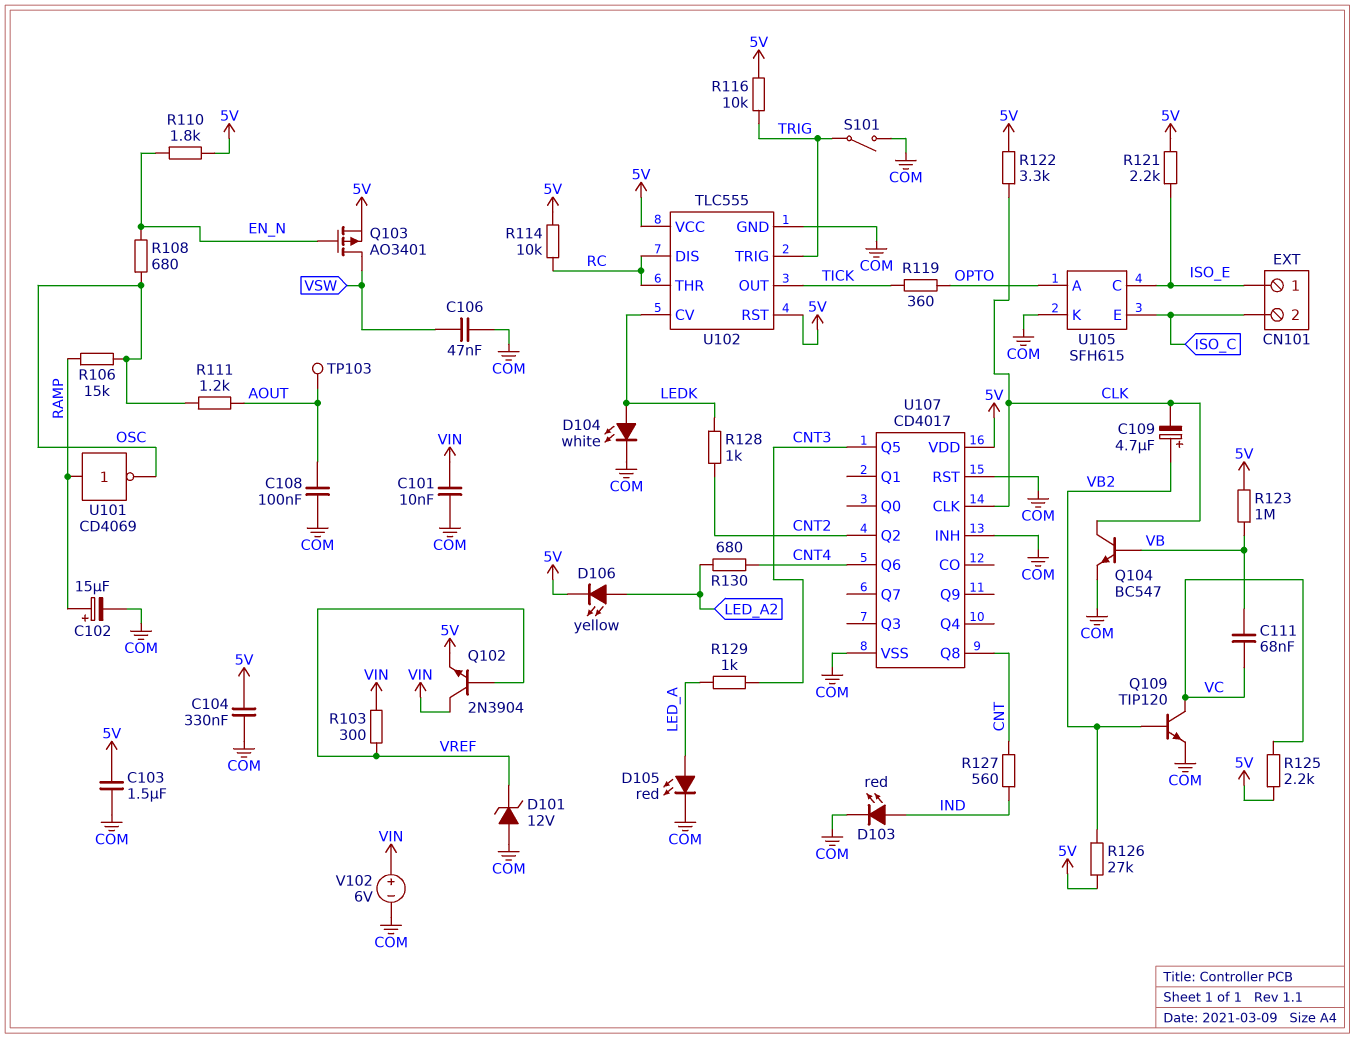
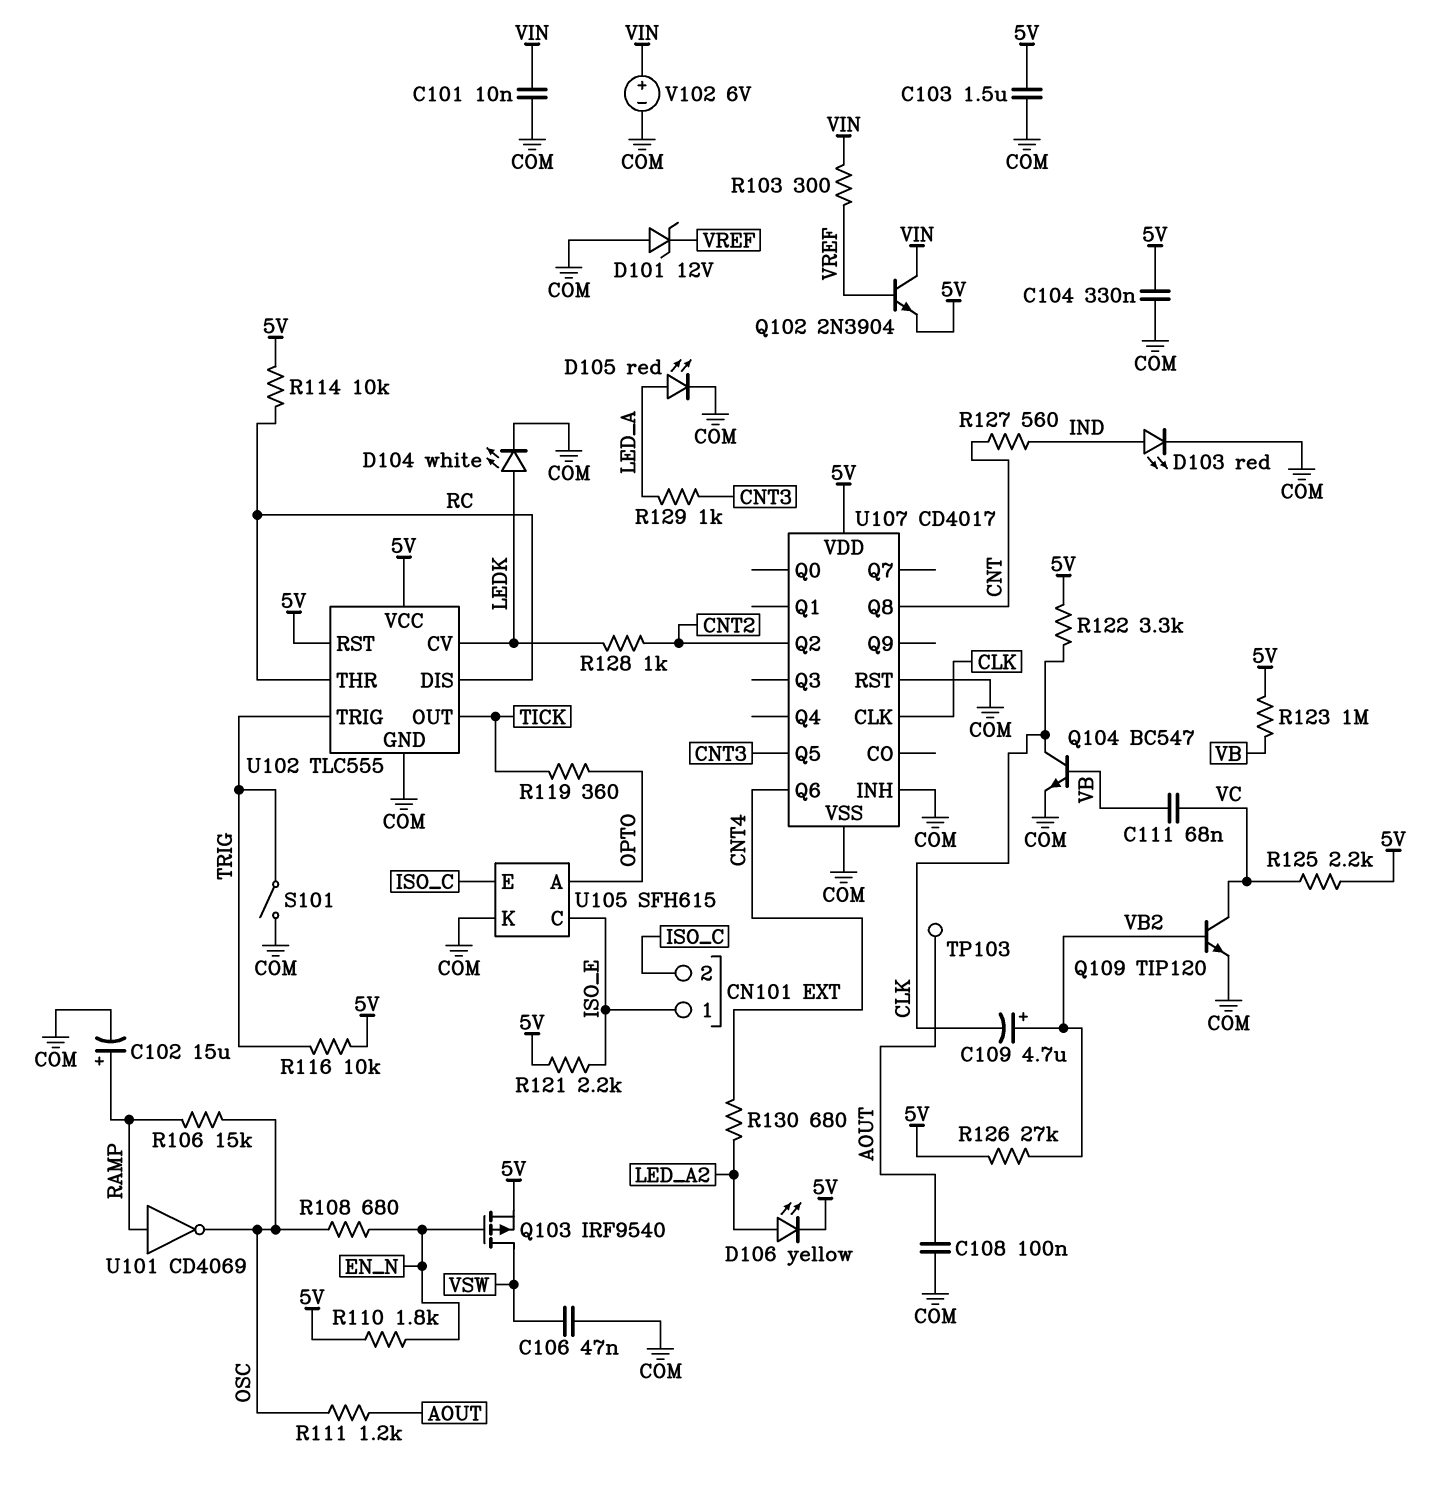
Q103: PMOS AO3401 (G EN_N, D VSW, S 5V) -> PMOS IRF9540 (G EN_N, D VSW, S 5V)

